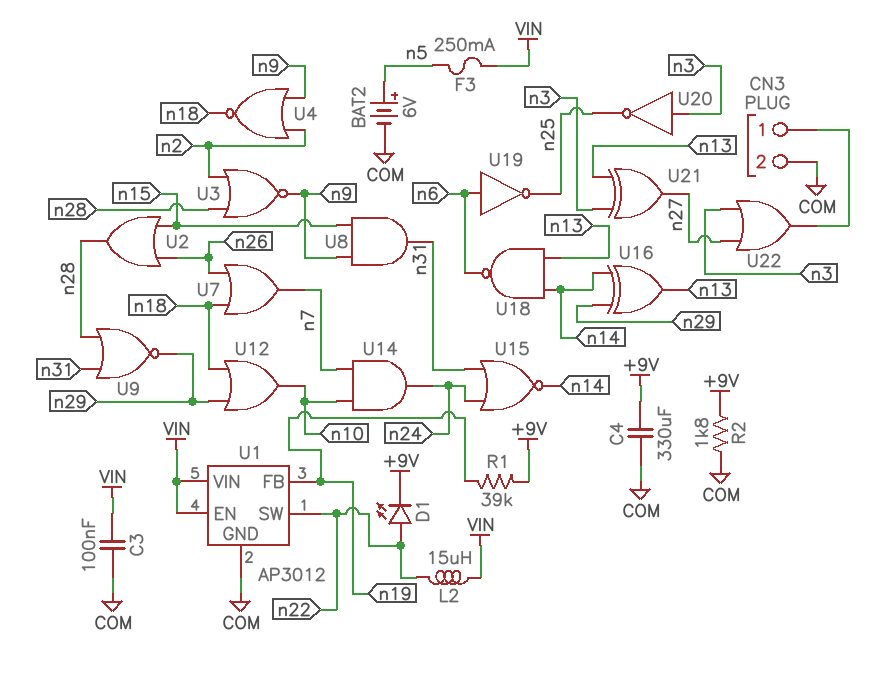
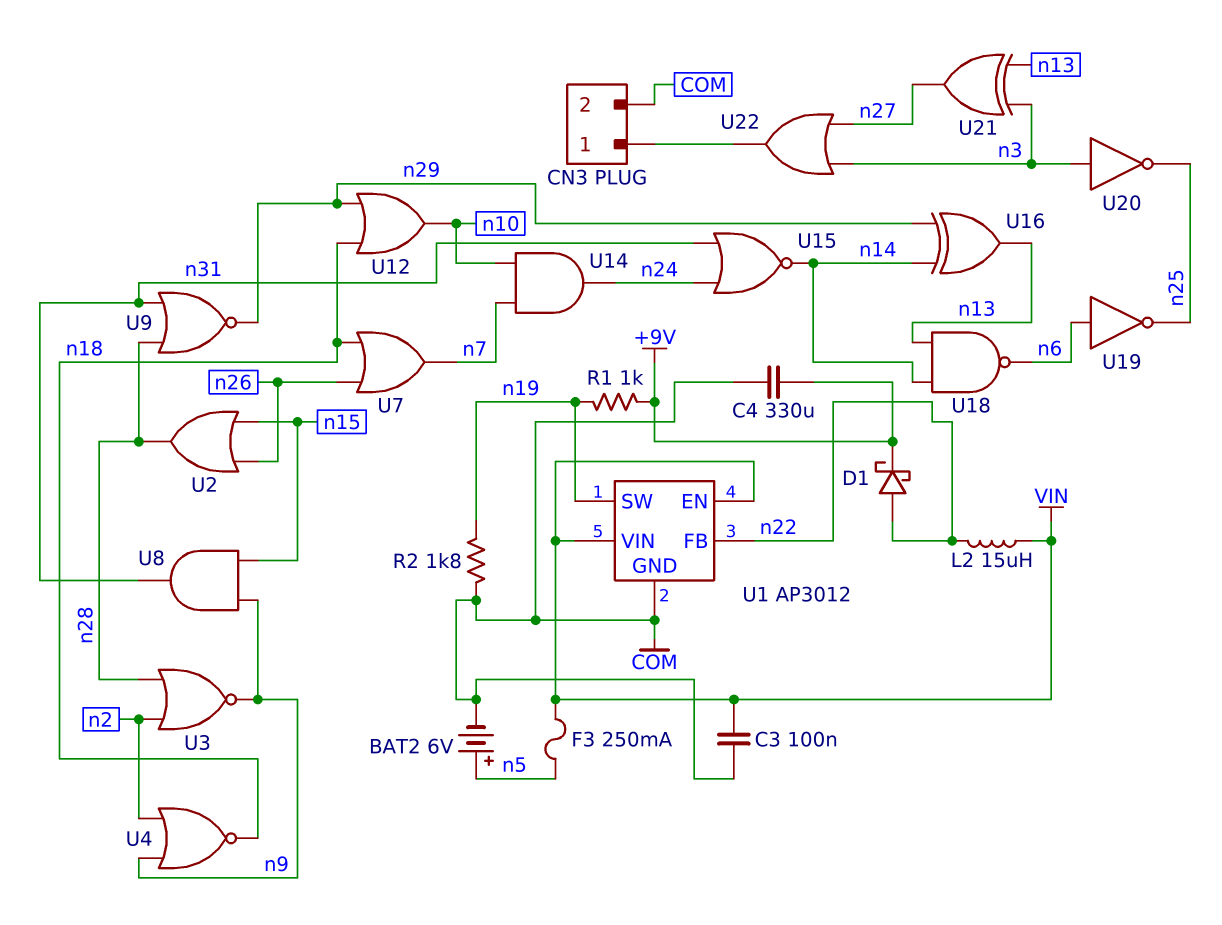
D1: LED (A n22, K +9V) -> schottky (A n22, K +9V)
R1: 39k (+9V, n19) -> 1k (+9V, n19)
R2: 1.8k (+9V, COM) -> 1.8k (COM, n19)
U1 pin FB: n19 -> n22
U1 pin SW: n22 -> n19

